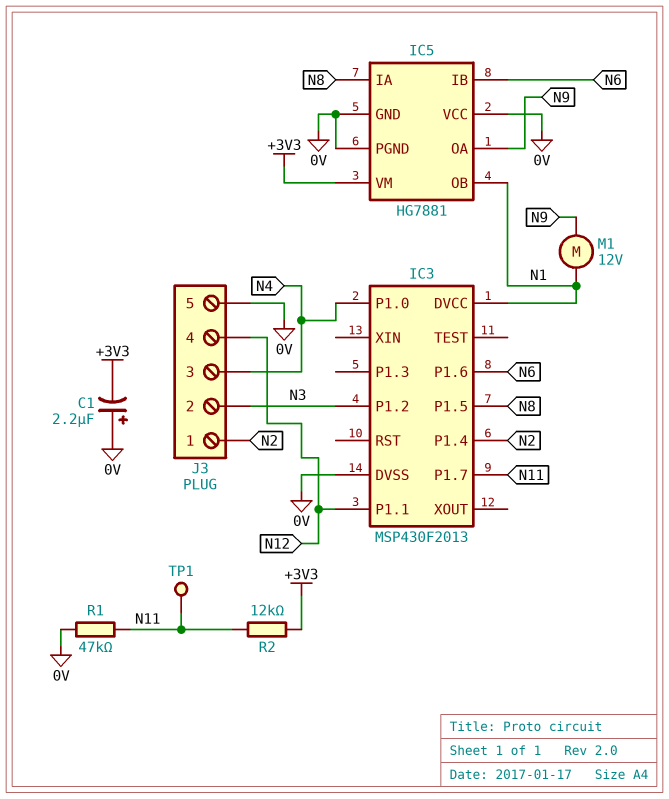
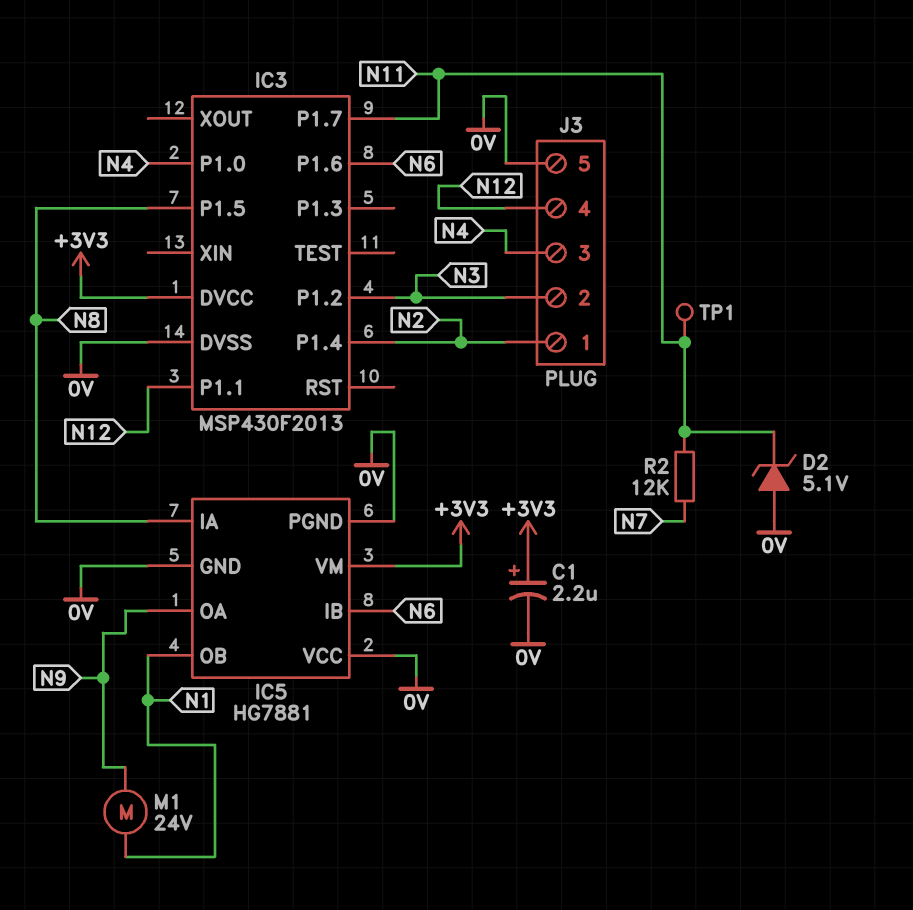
C1: 2.2uF (plus 0V, minus +3V3) -> 2.2uF (plus +3V3, minus 0V)
D2: none -> zener 5.1V (A 0V, K N11)
IC3 pin DVCC: N1 -> +3V3
M1: motor 12V (N1, N9) -> motor 24V (N1, N9)
R1: 47k (0V, N11) -> none
R2: 12k (+3V3, N11) -> 12k (N7, N11)

